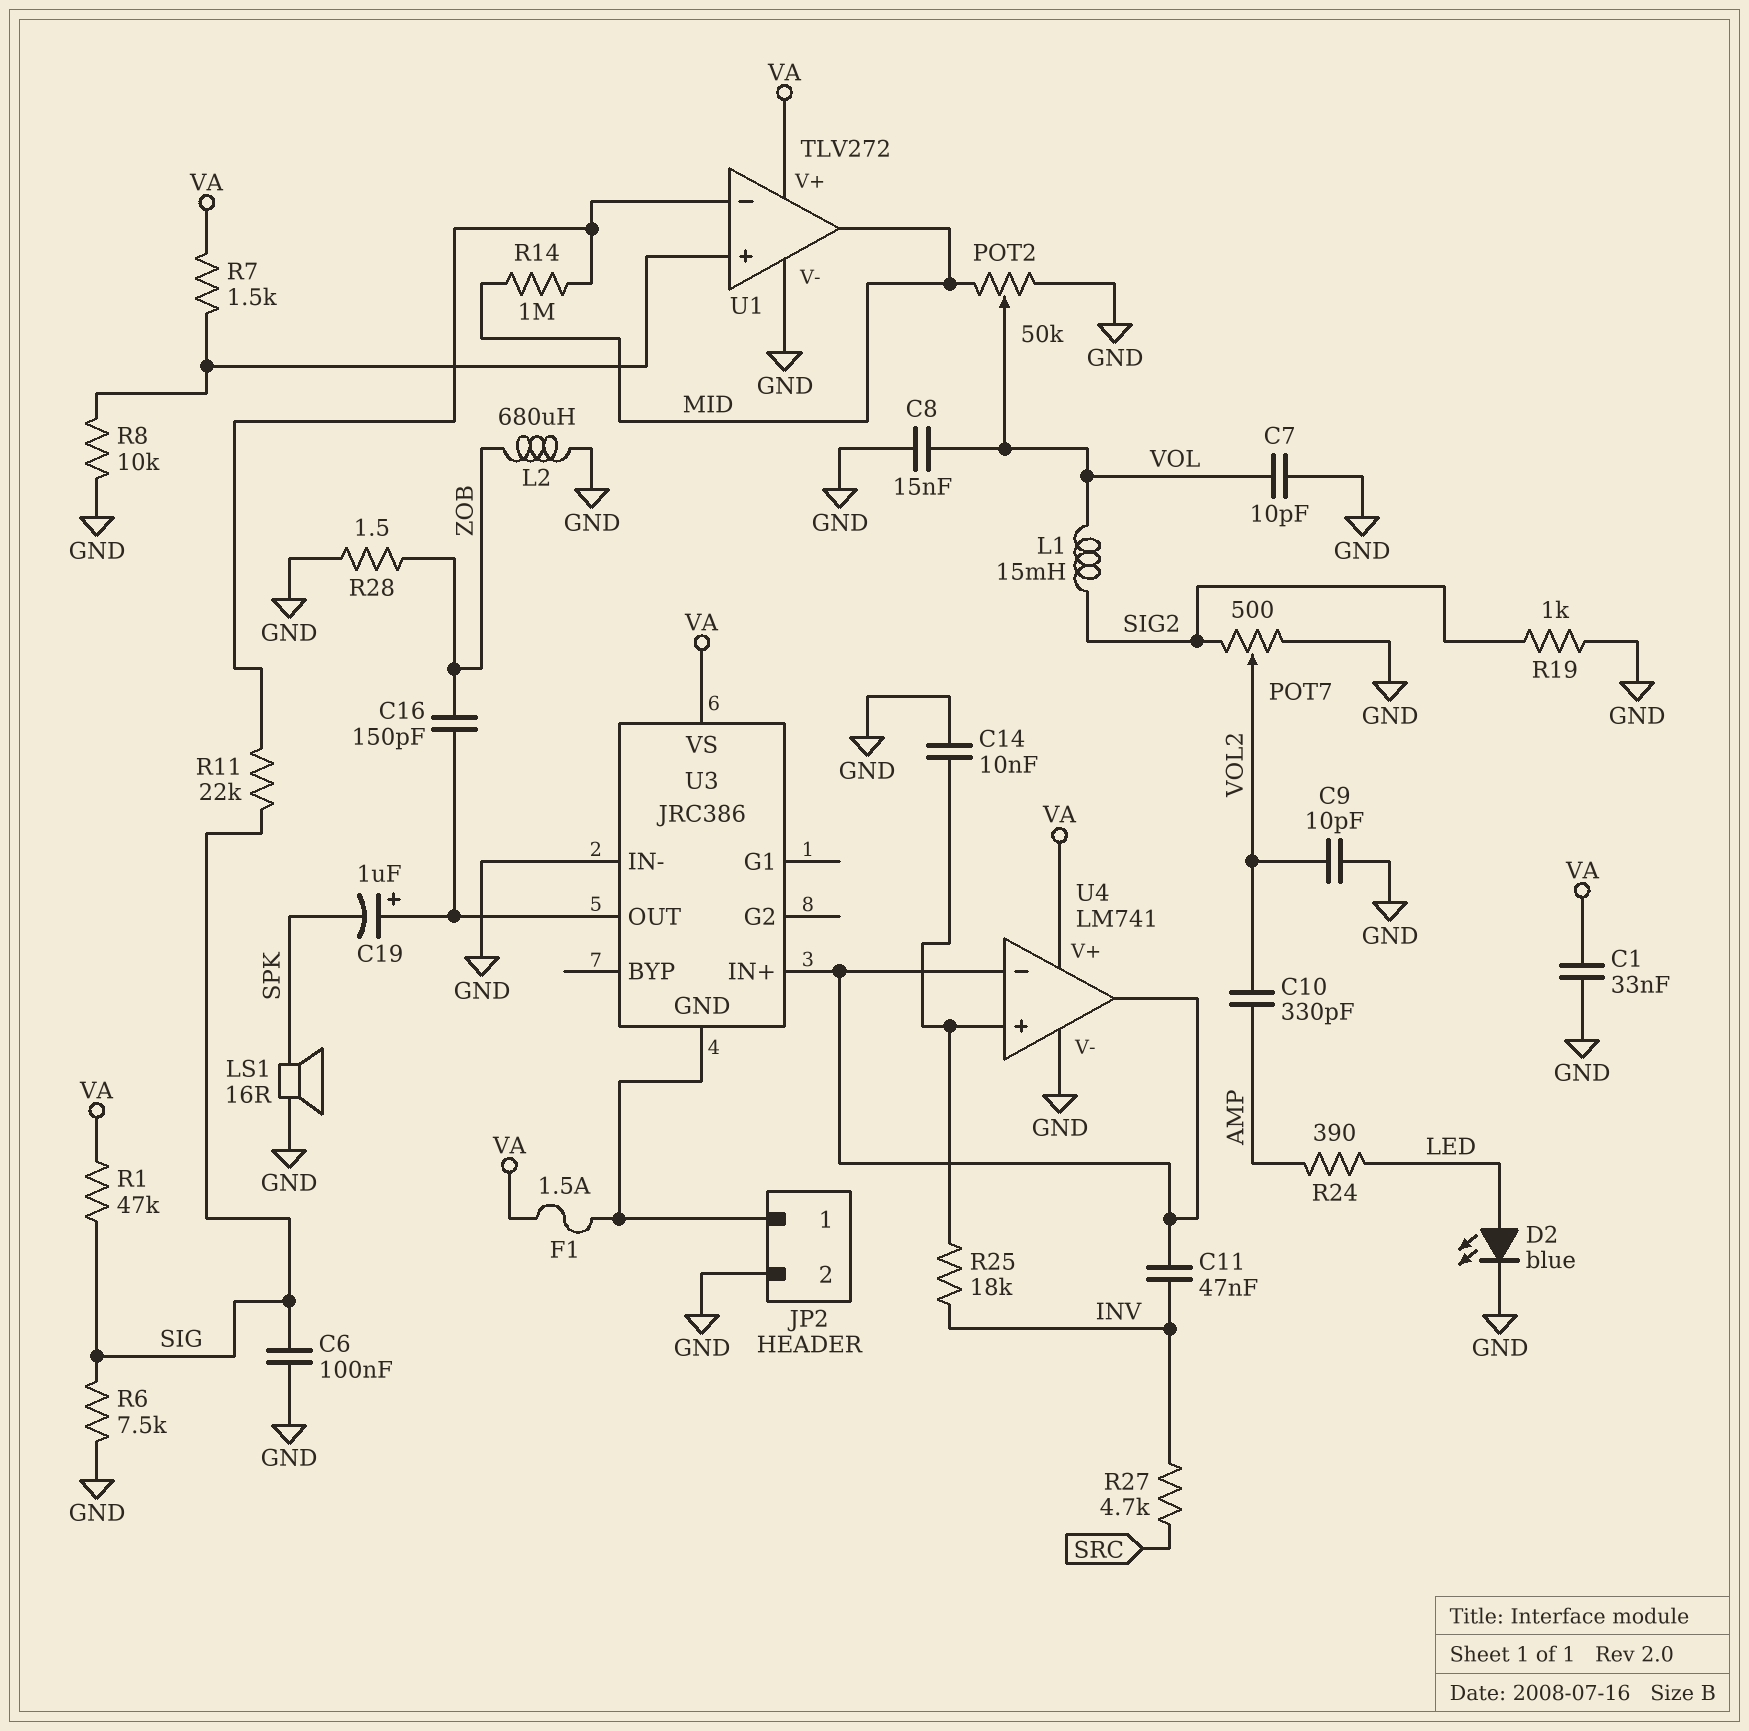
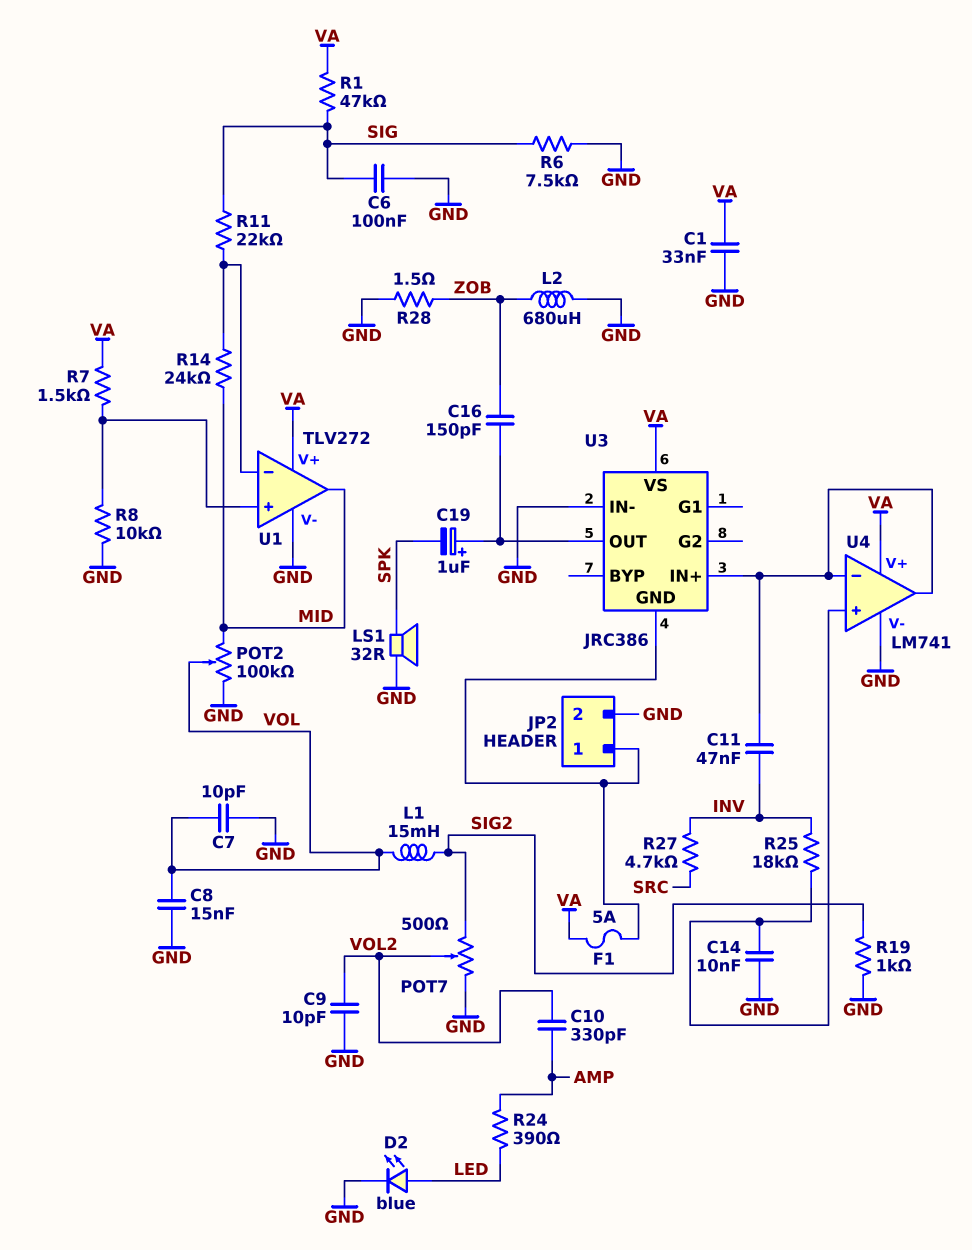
F1: 1.5A (JP2/1, VA) -> 5A (JP2/1, VA)
LS1: speaker 16R (GND, SPK) -> speaker 32R (GND, SPK)
POT2: 50k (GND, MID, wiper VOL) -> 100k (GND, MID, wiper VOL)
R14: 1M (MID, U1/in-) -> 24k (MID, U1/in-)

